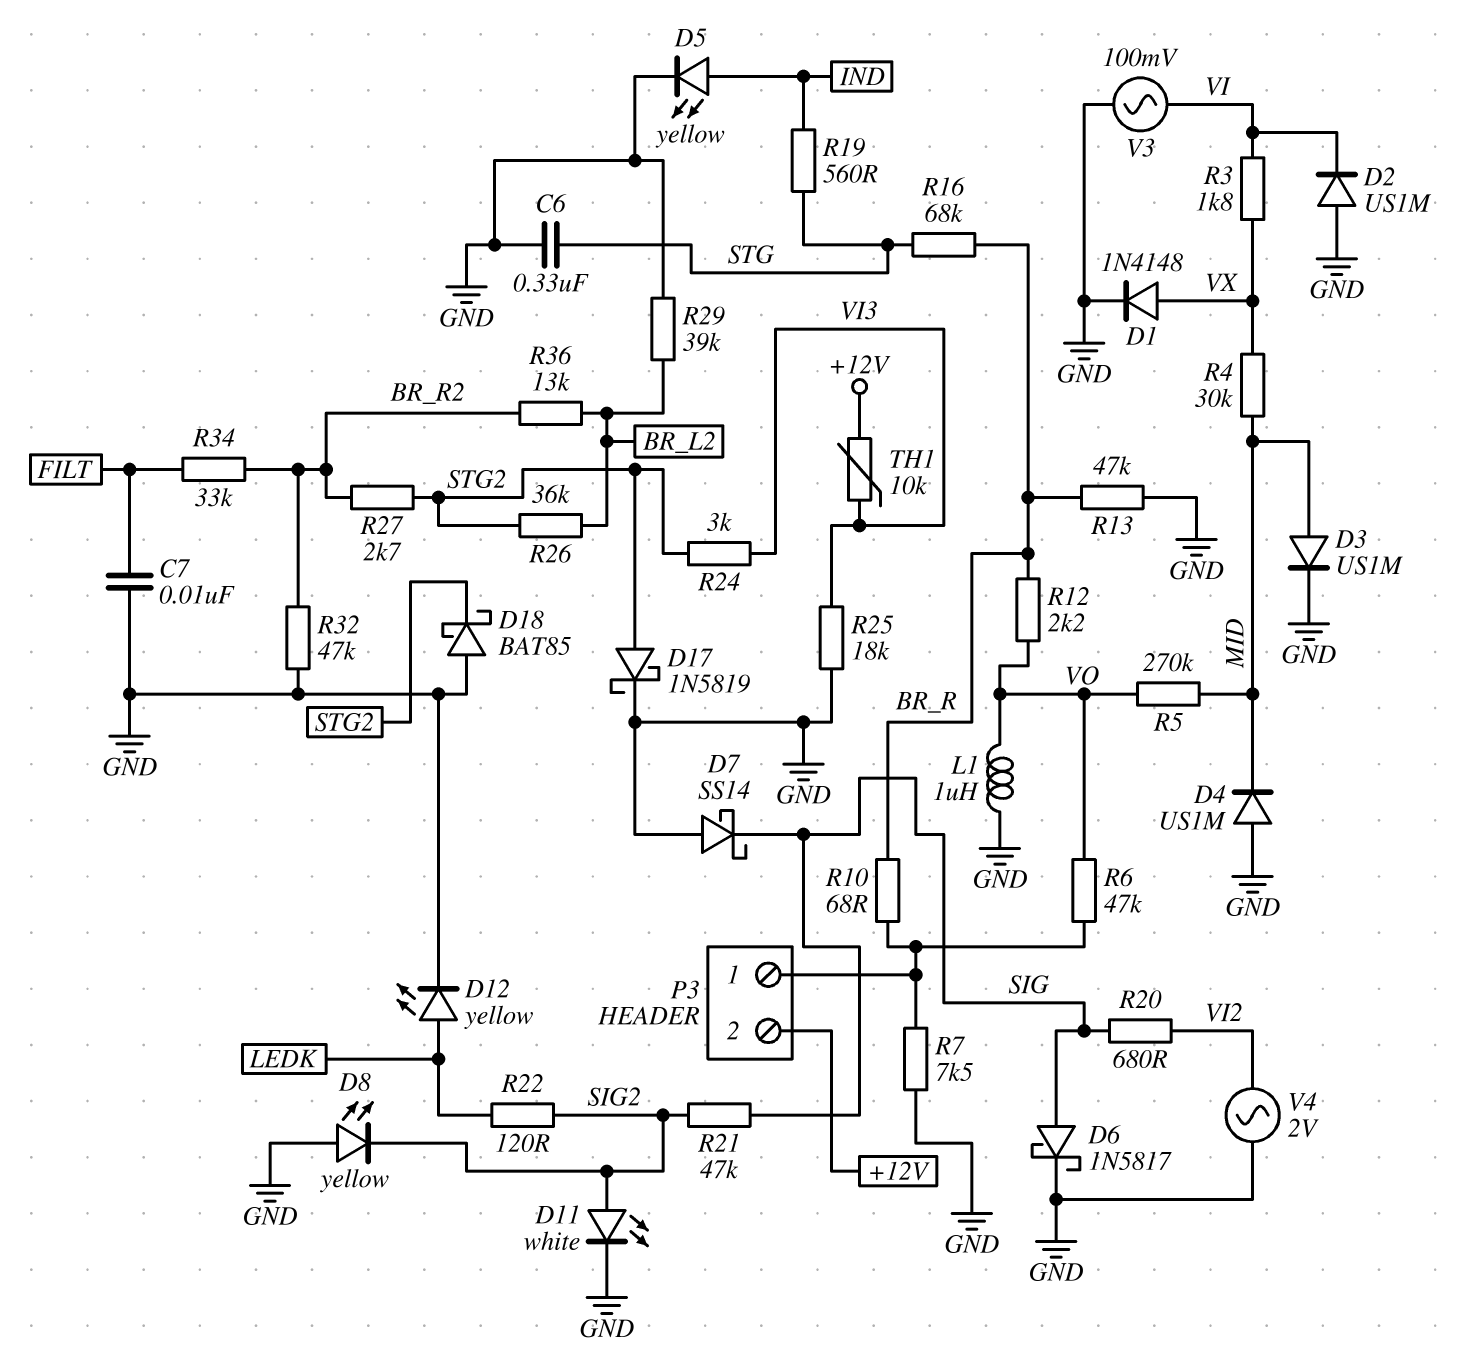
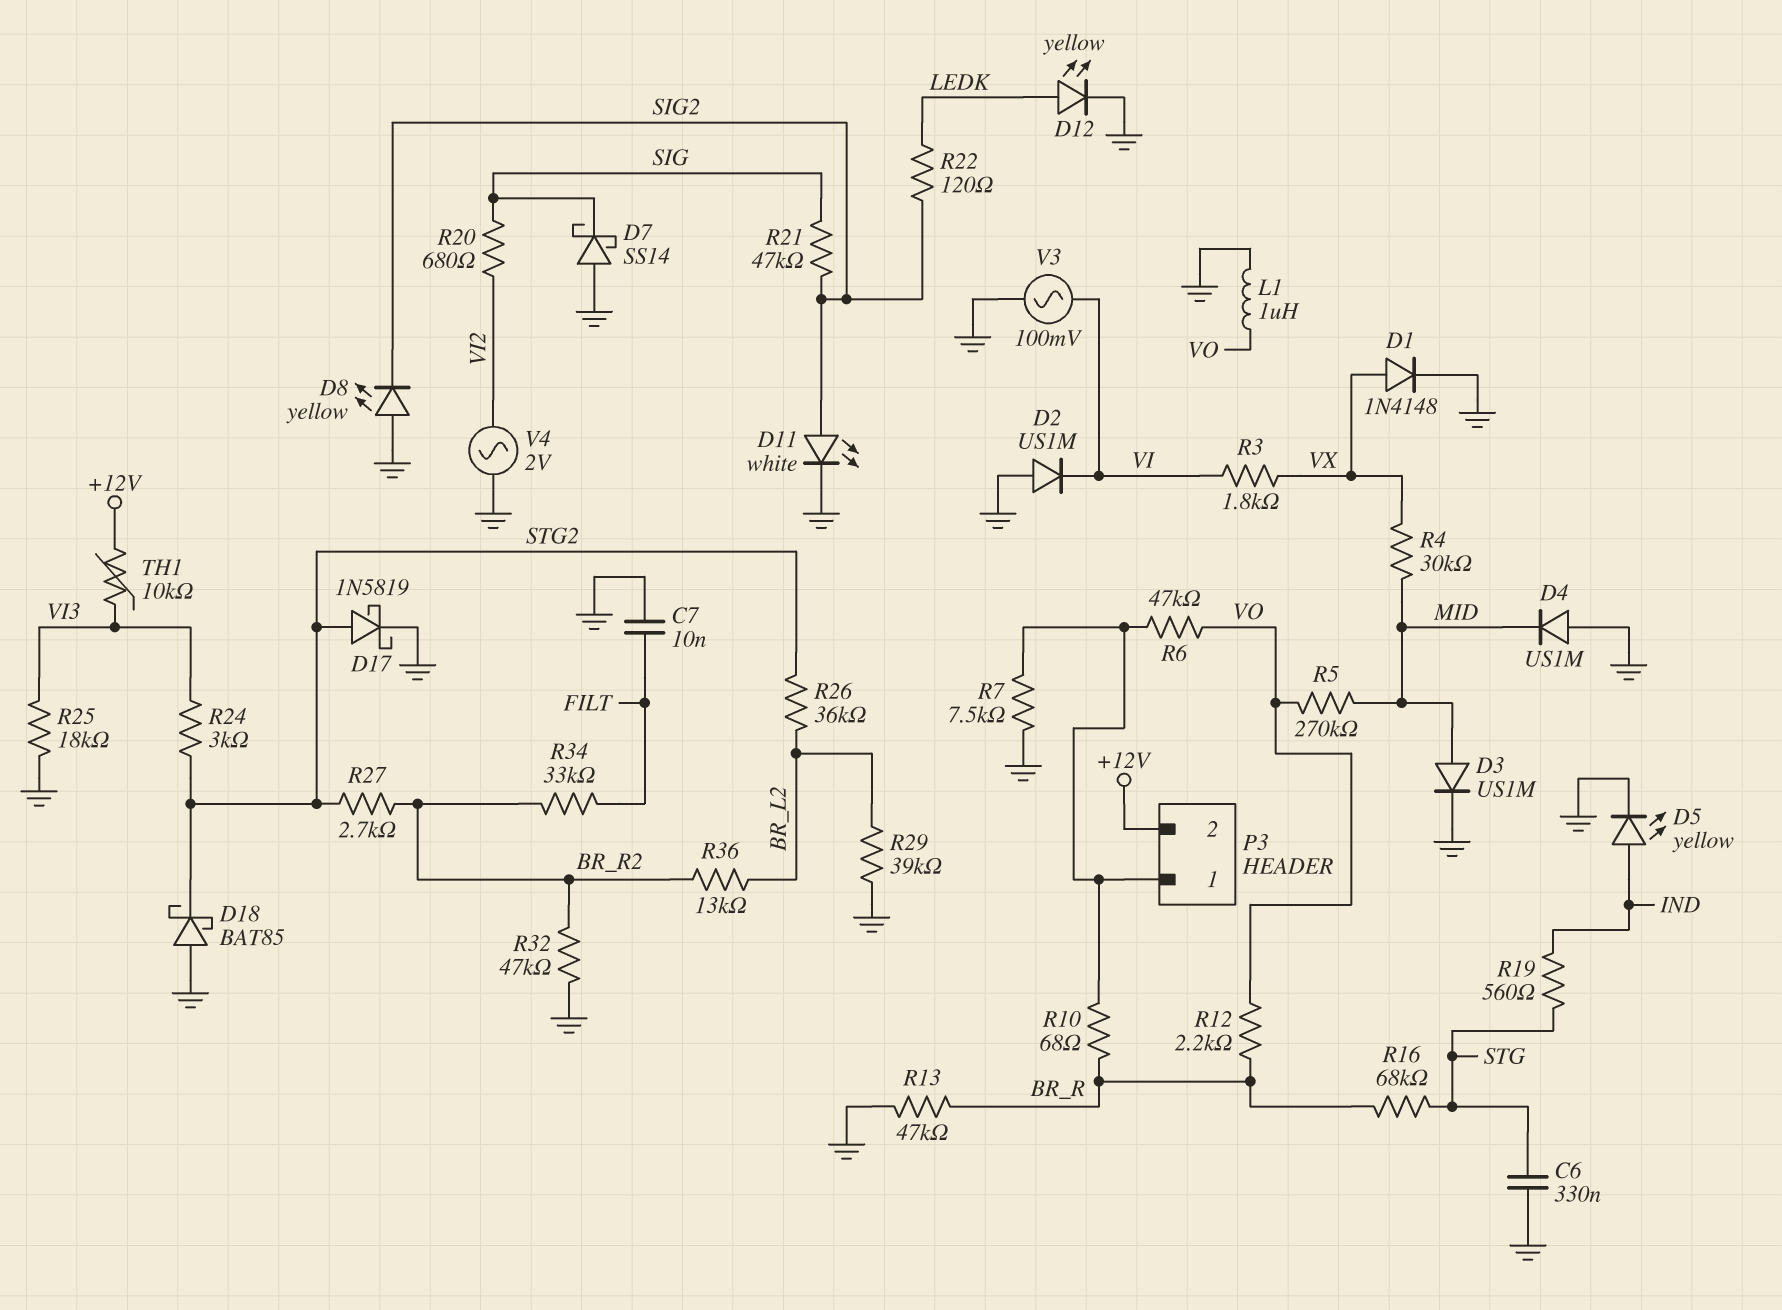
D6: schottky 1N5817 (A SIG, K GND) -> none

